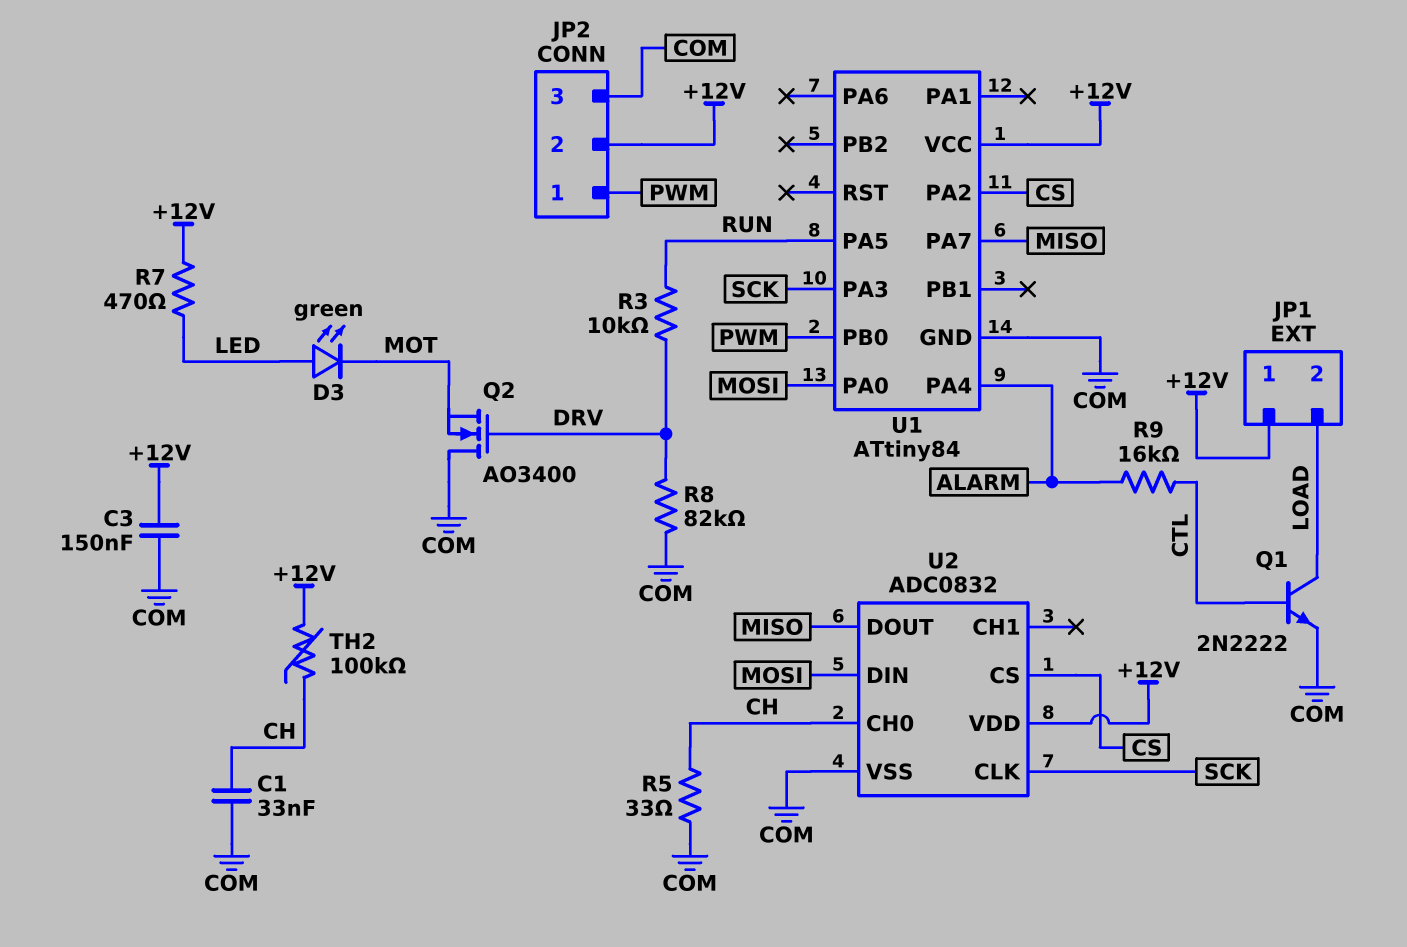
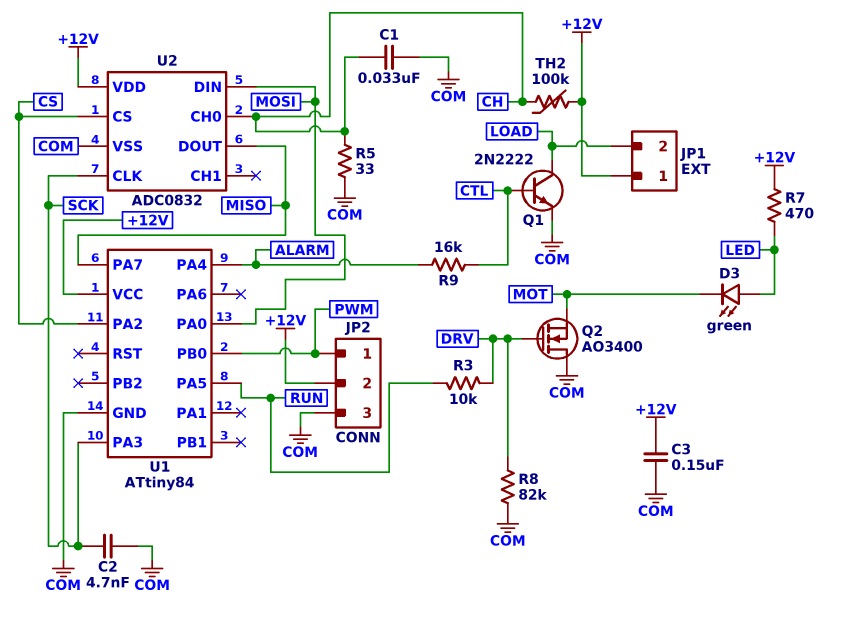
C2: none -> 4.7nF (COM, SCK)

